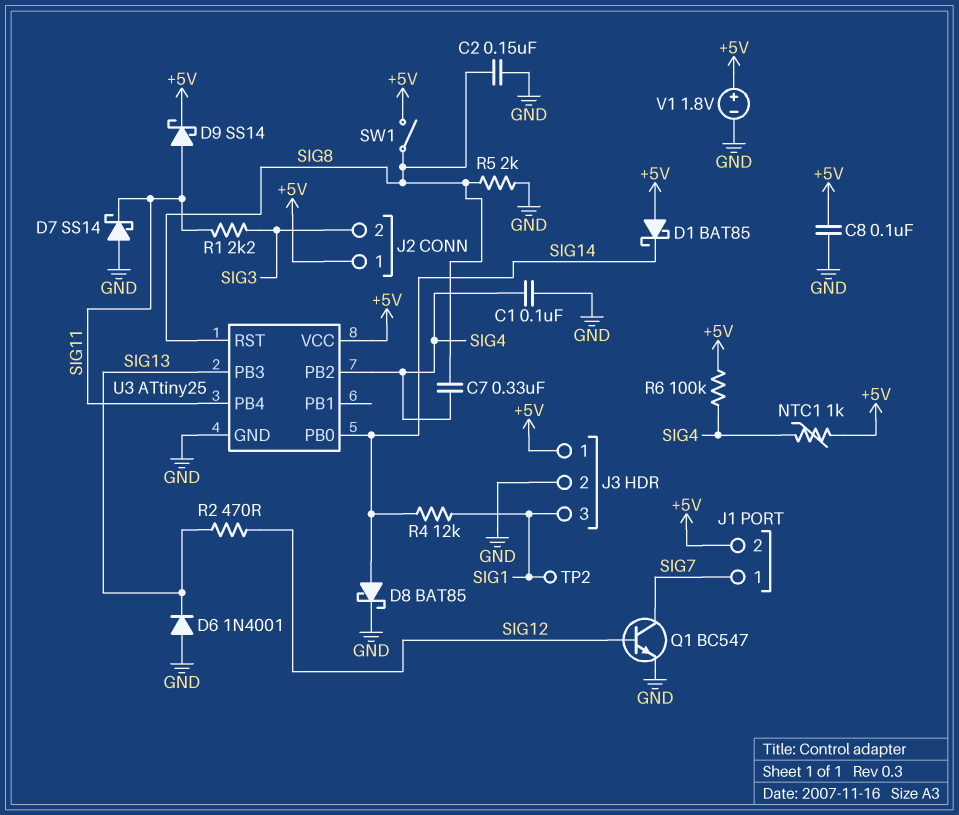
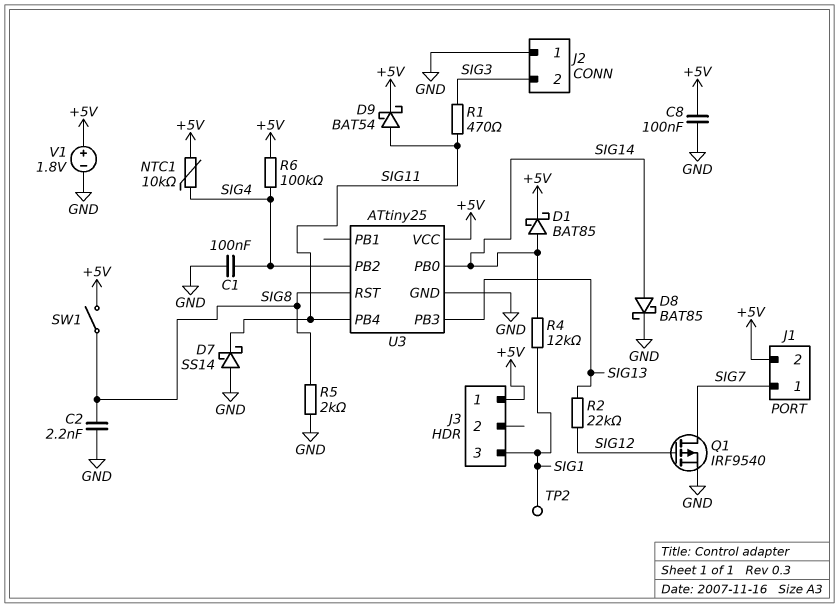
C2: 150nF (GND, SIG8) -> 2.2nF (GND, SIG8)
C7: 330nF (SIG4, SIG8) -> none
D1: schottky BAT85 (A +5V, K SIG14) -> schottky BAT85 (A SIG14, K +5V)
D6: diode 1N4001 (A GND, K SIG13) -> none
D9: schottky SS14 (A SIG11, K +5V) -> schottky BAT54 (A SIG11, K +5V)
J2 pin 1: +5V -> GND
J3 pin 2: GND -> none
NTC1: 1k (+5V, SIG4) -> 10k (+5V, SIG4)
Q1: NPN BC547 (B SIG12, C SIG7, E GND) -> PMOS IRF9540 (G SIG12, D SIG7, S GND)
R1: 2.2k (SIG3, SIG11) -> 470 (SIG3, SIG11)
R2: 470 (SIG12, SIG13) -> 22k (SIG12, SIG13)

